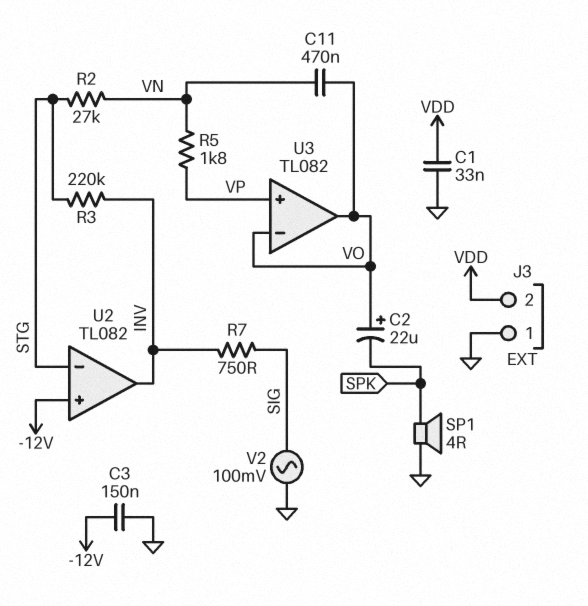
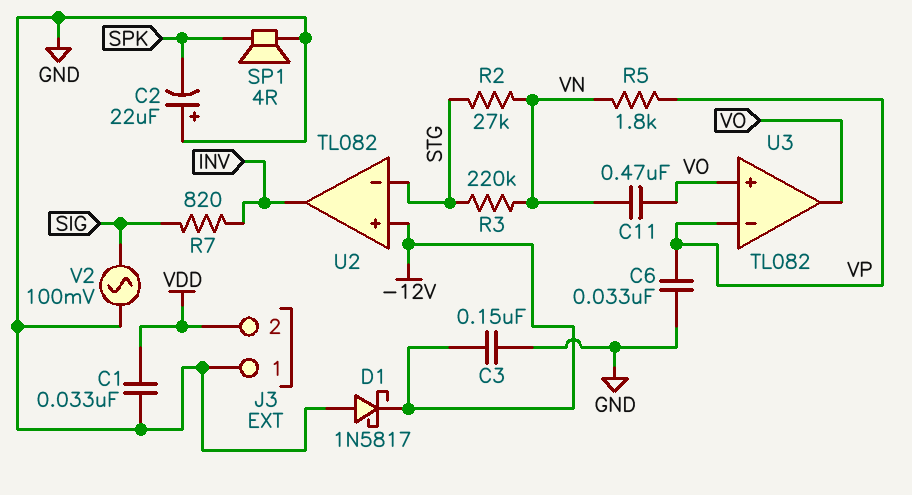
C2: 22uF (plus VO, minus SPK) -> 22uF (plus GND, minus SPK)
C6: none -> 33nF (GND, VP)
D1: none -> schottky 1N5817 (A GND, K -12V)
R3: 220k (INV, STG) -> 220k (STG, VN)
R7: 750 (INV, SIG) -> 820 (INV, SIG)
U3 pin in+: VP -> VO
U3 pin in-: VO -> VP

